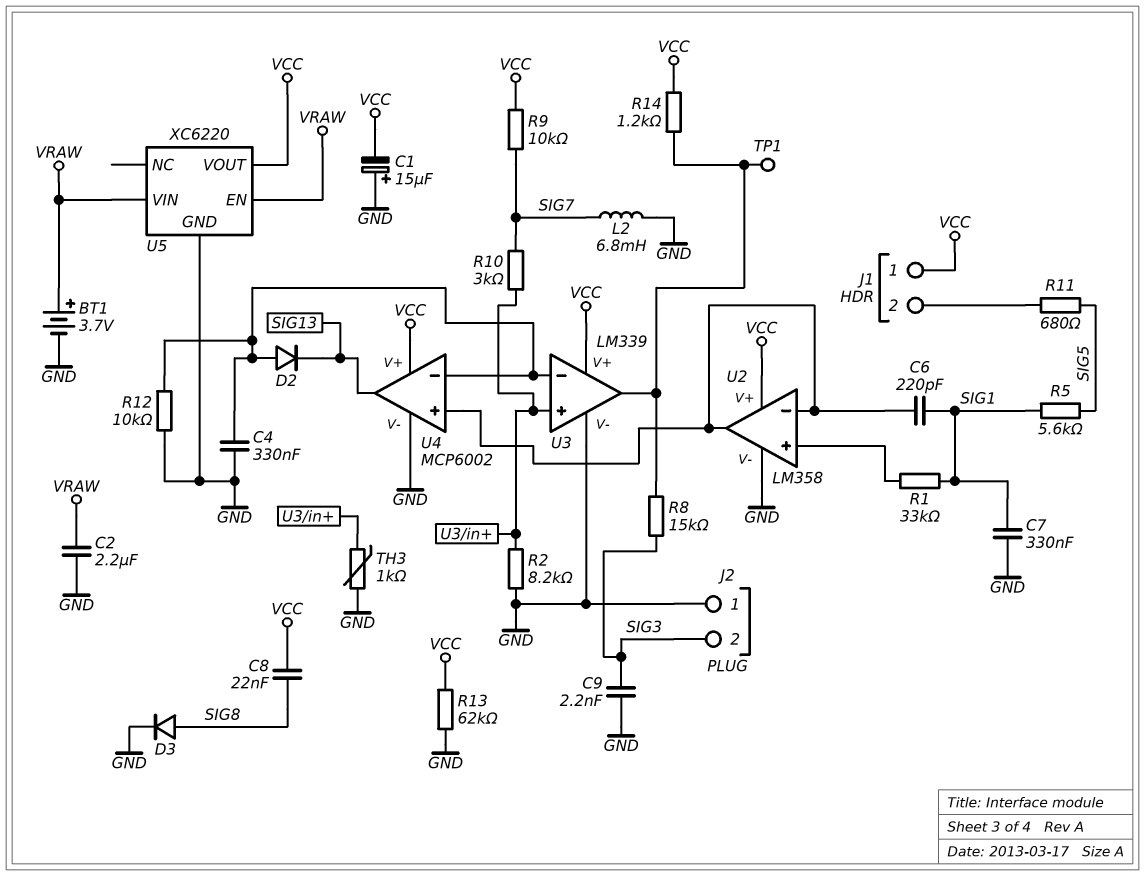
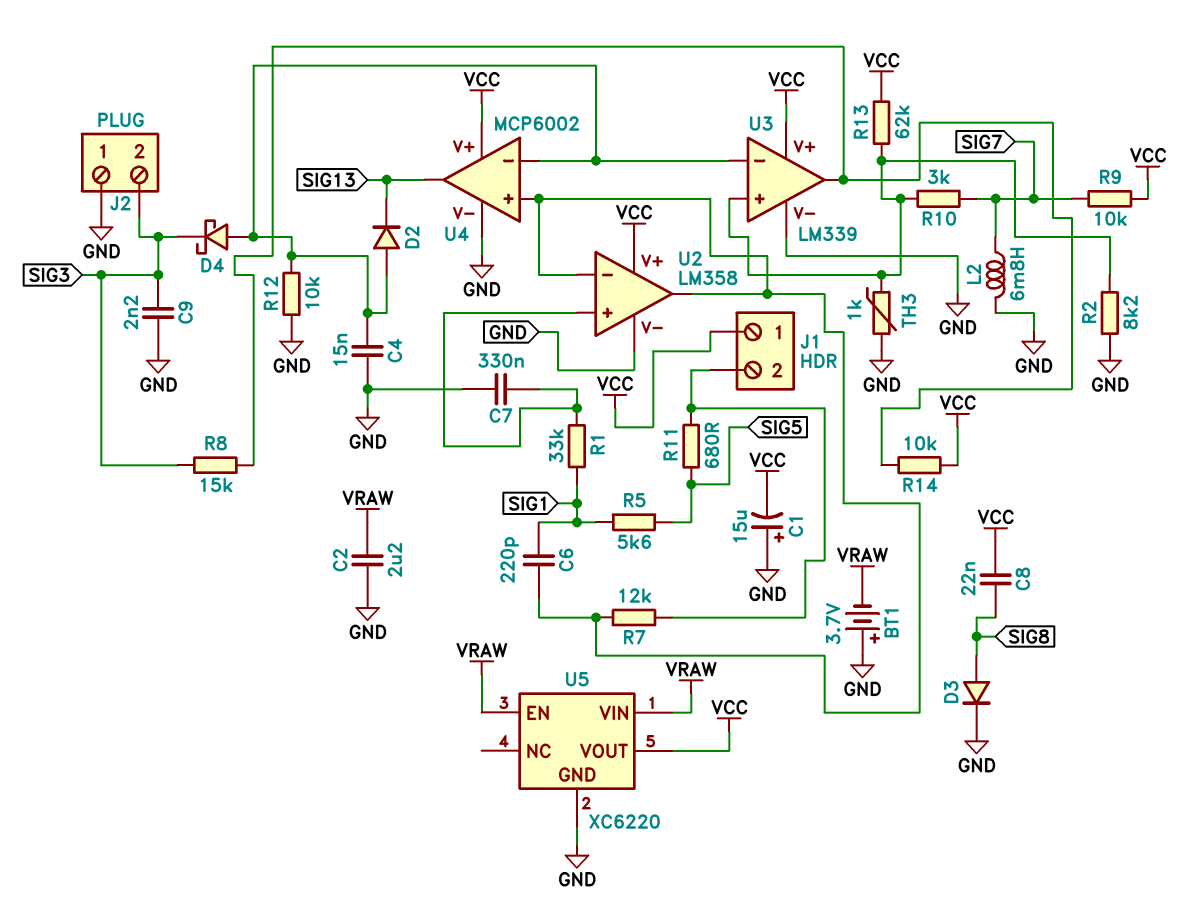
BT1: 3.7V (plus VRAW, minus GND) -> 3.7V (plus GND, minus VRAW)
C4: 330nF (GND, U3/in-) -> 15nF (GND, U3/in-)
C7: 330nF (GND, SIG1) -> 330nF (GND, U2/in+)
D4: none -> schottky (A U3/in-, K SIG3)
R7: none -> 12k (J1/2, U2/in-)
R13: 62k (GND, VCC) -> 62k (U3/in+, VCC)
R14: 1.2k (U3/out, VCC) -> 10k (U3/out, VCC)
TP1: test point (U3/out) -> none

